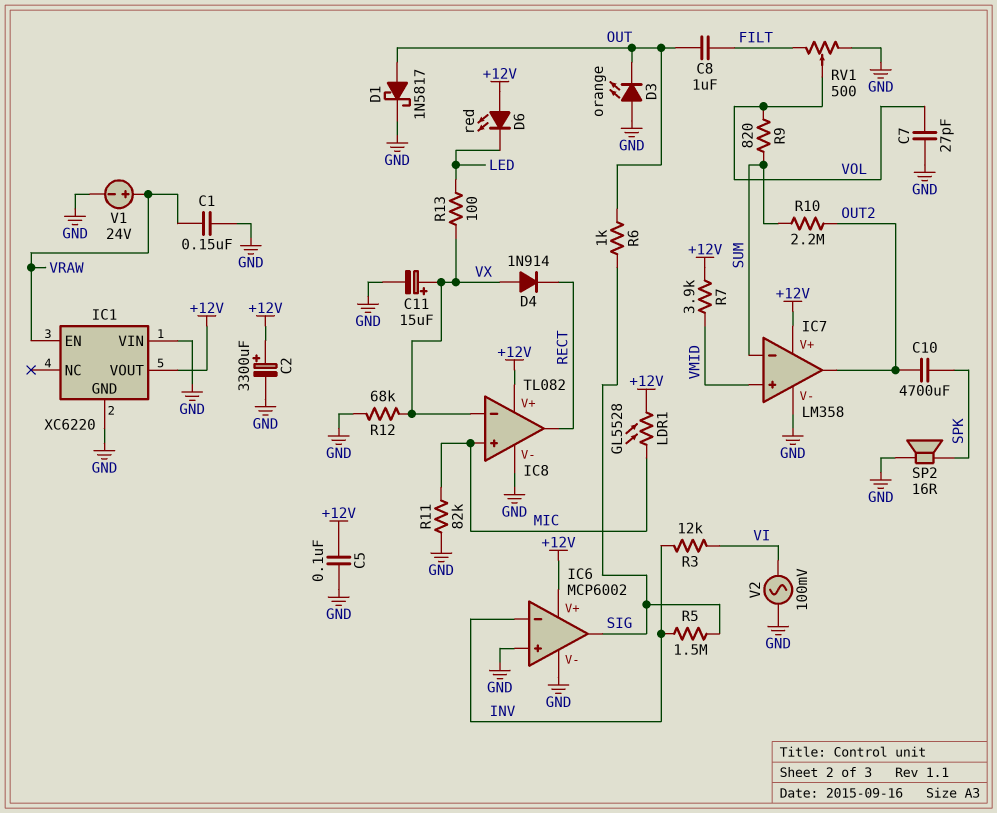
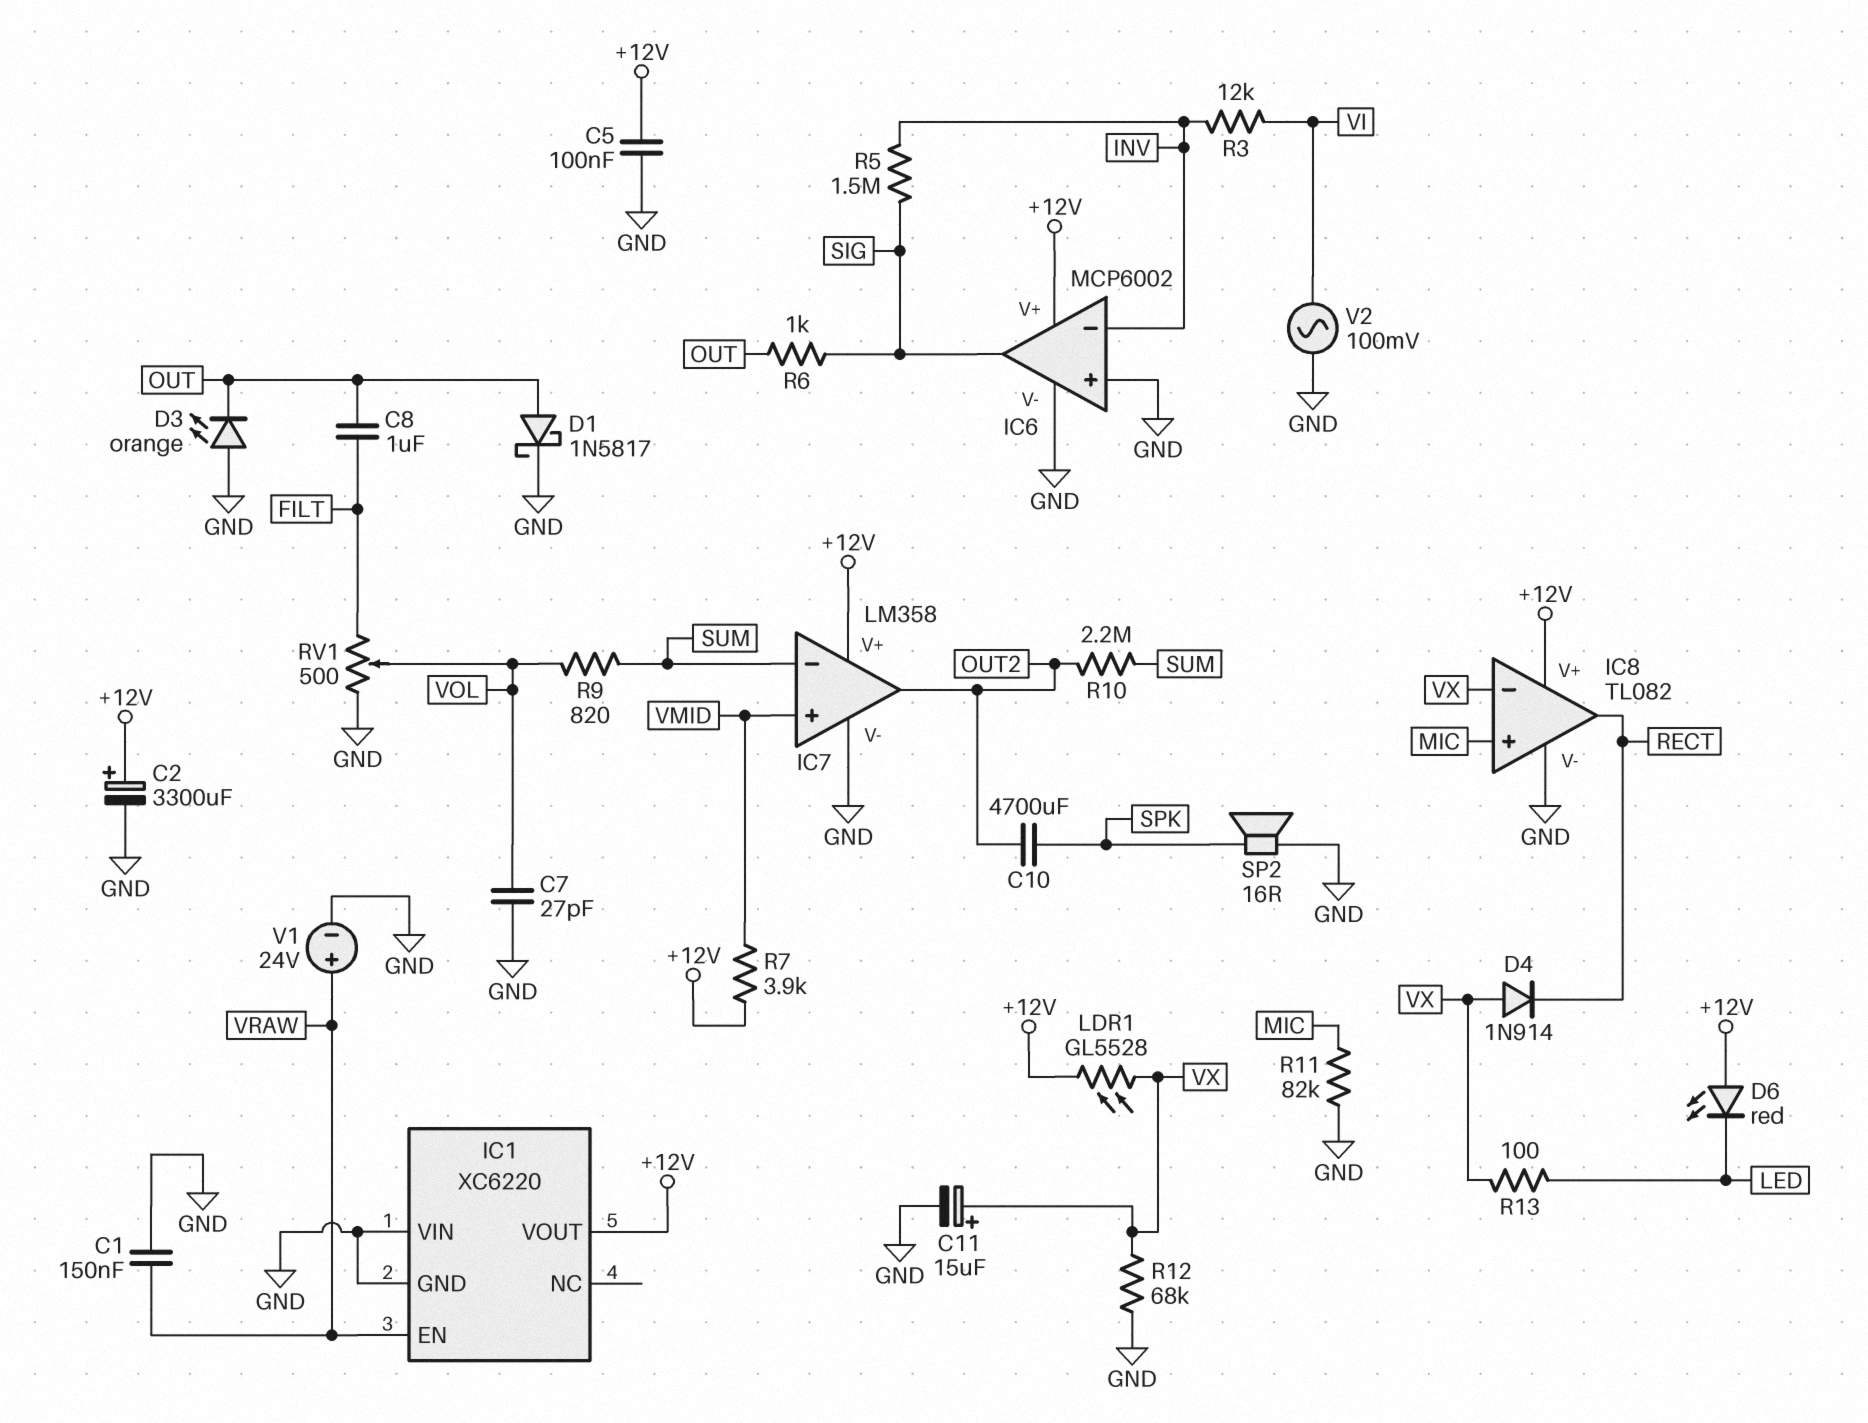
LDR1: GL5528 (+12V, MIC) -> GL5528 (+12V, VX)

